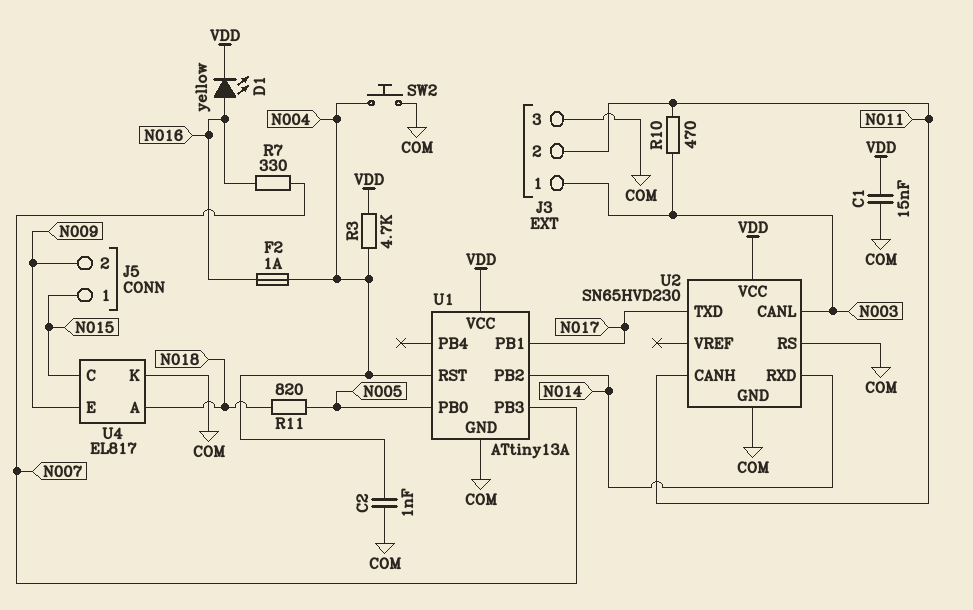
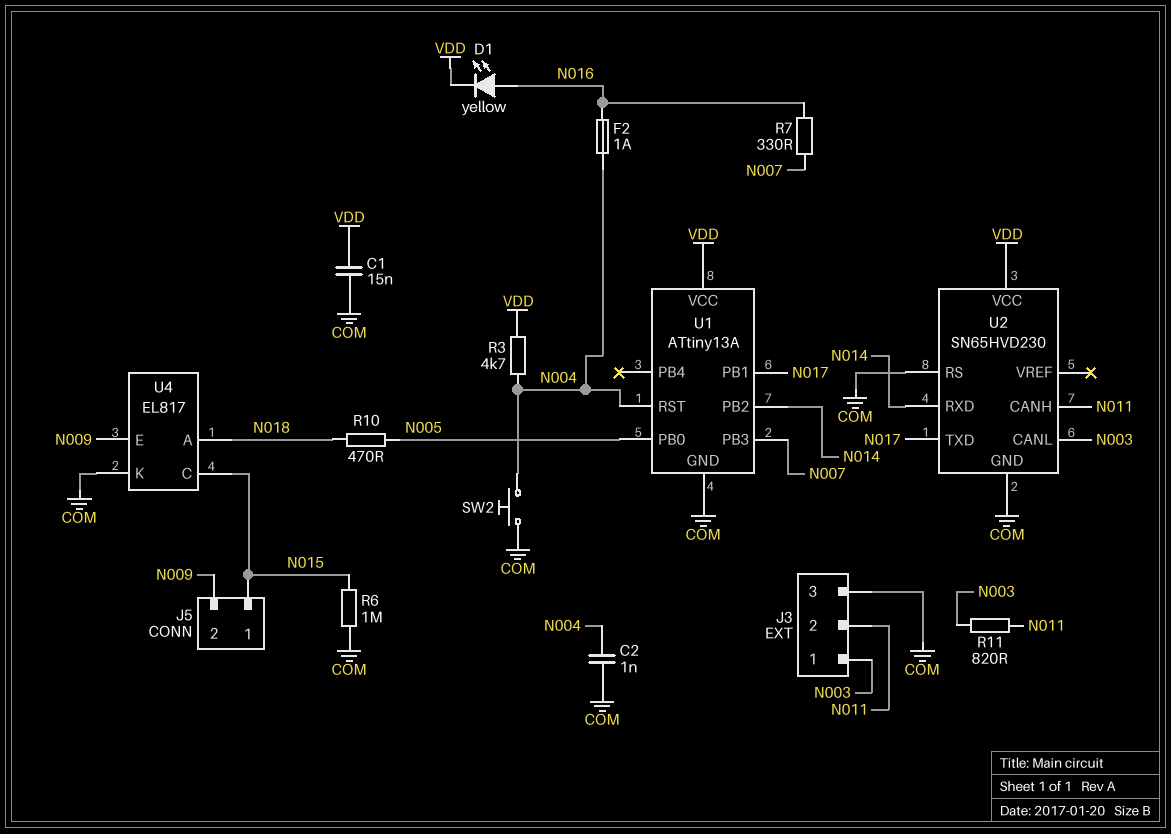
R6: none -> 1M (COM, N015)
R10: 470 (N003, N011) -> 470 (N005, N018)
R11: 820 (N005, N018) -> 820 (N003, N011)

